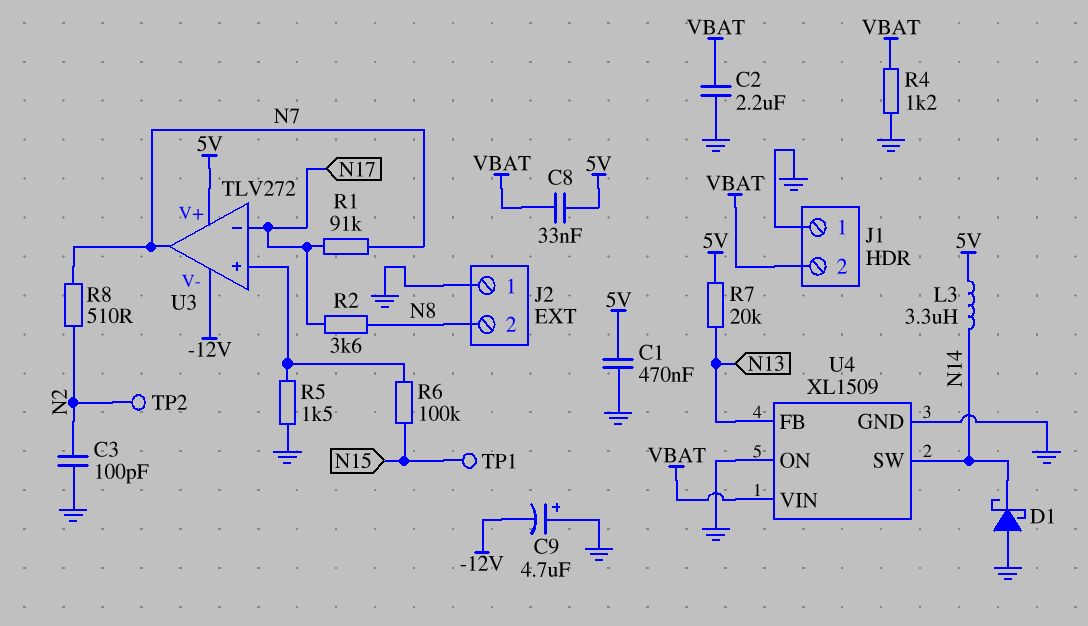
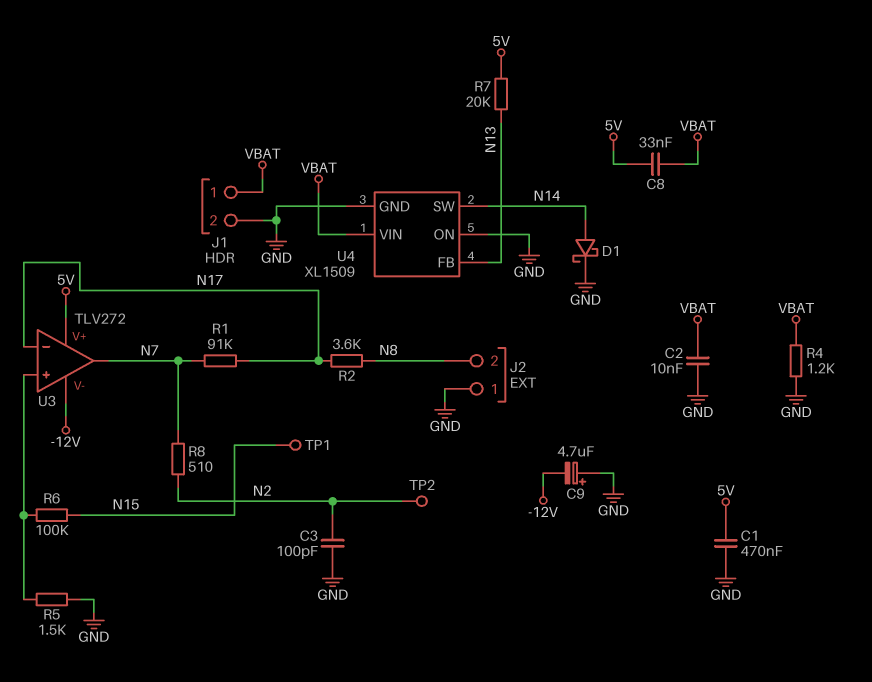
C2: 2.2uF (GND, VBAT) -> 10nF (GND, VBAT)
D1: schottky (A GND, K N14) -> schottky (A N14, K GND)
J1 pin 1: GND -> VBAT
J1 pin 2: VBAT -> GND
L3: 3.3uH (5V, N14) -> none

